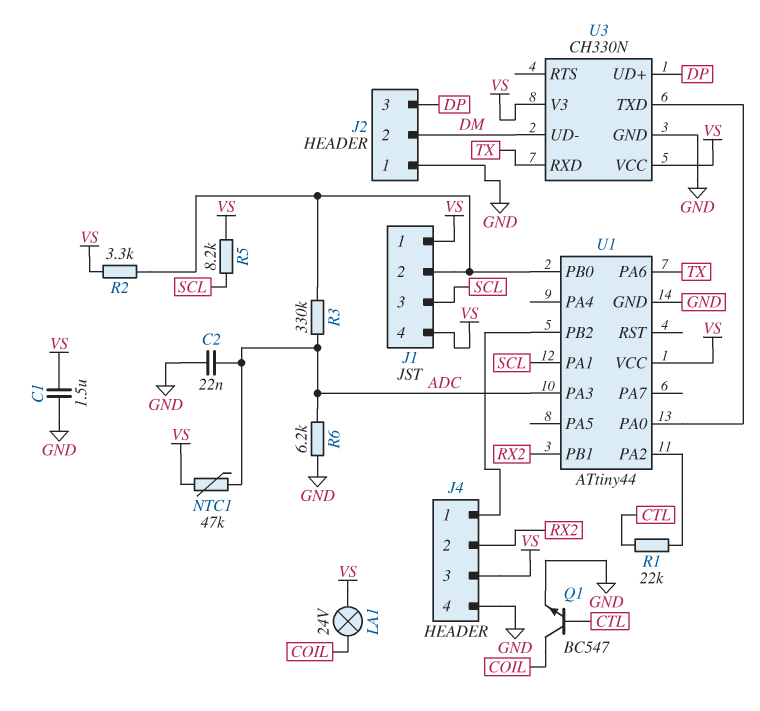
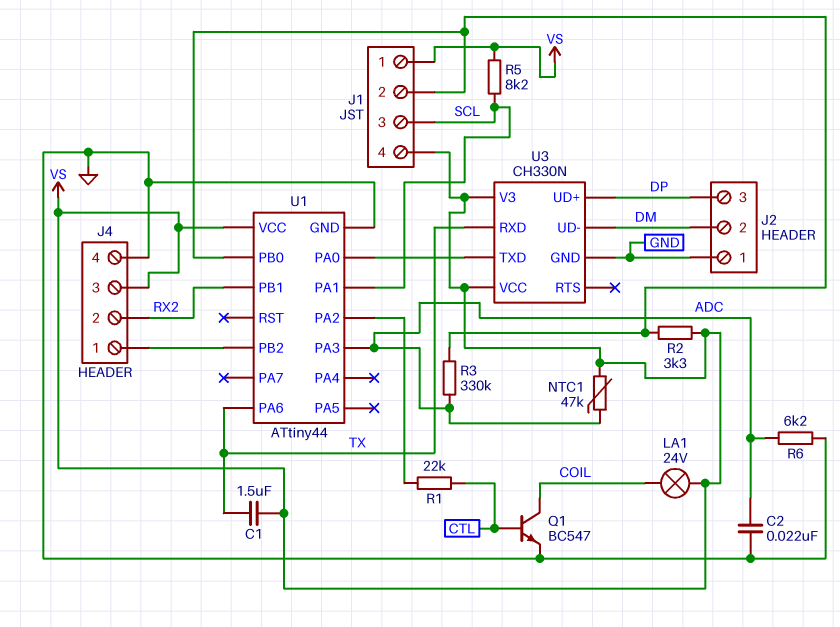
C1: 1.5uF (GND, VS) -> 1.5uF (TX, VS)

